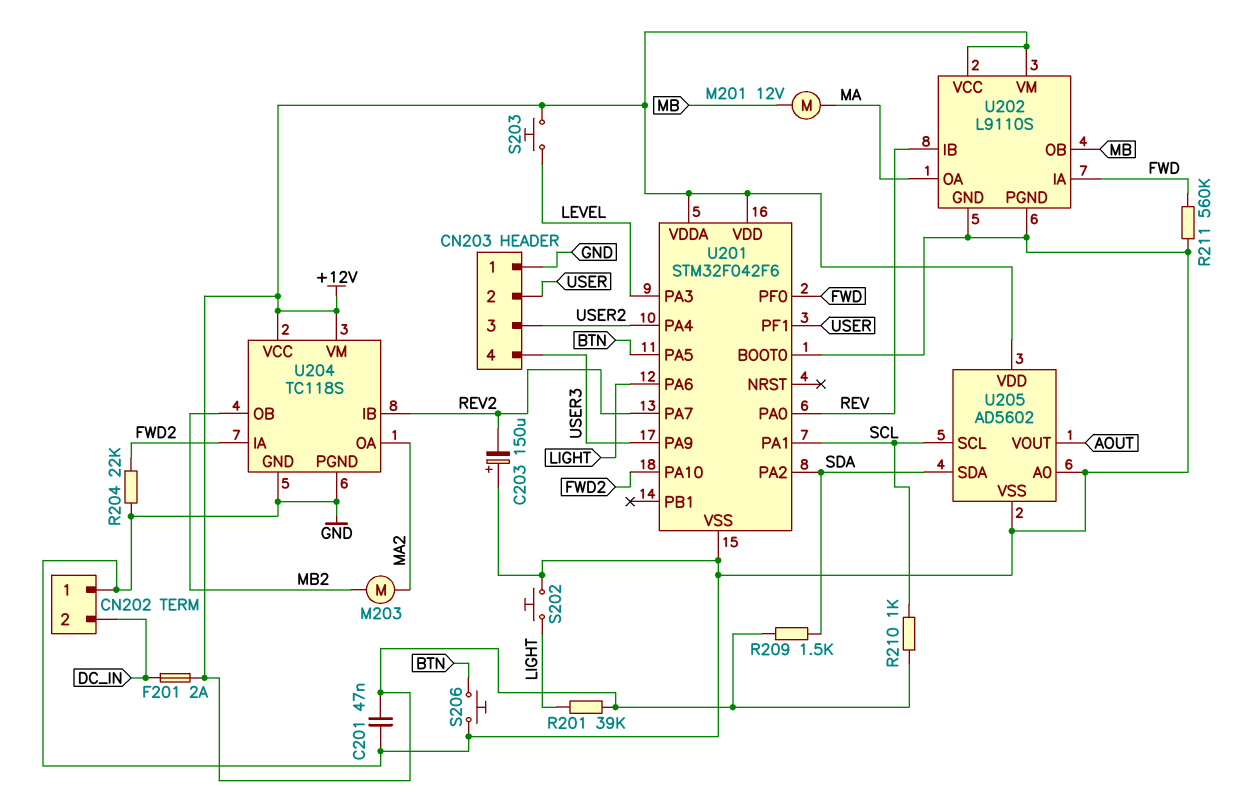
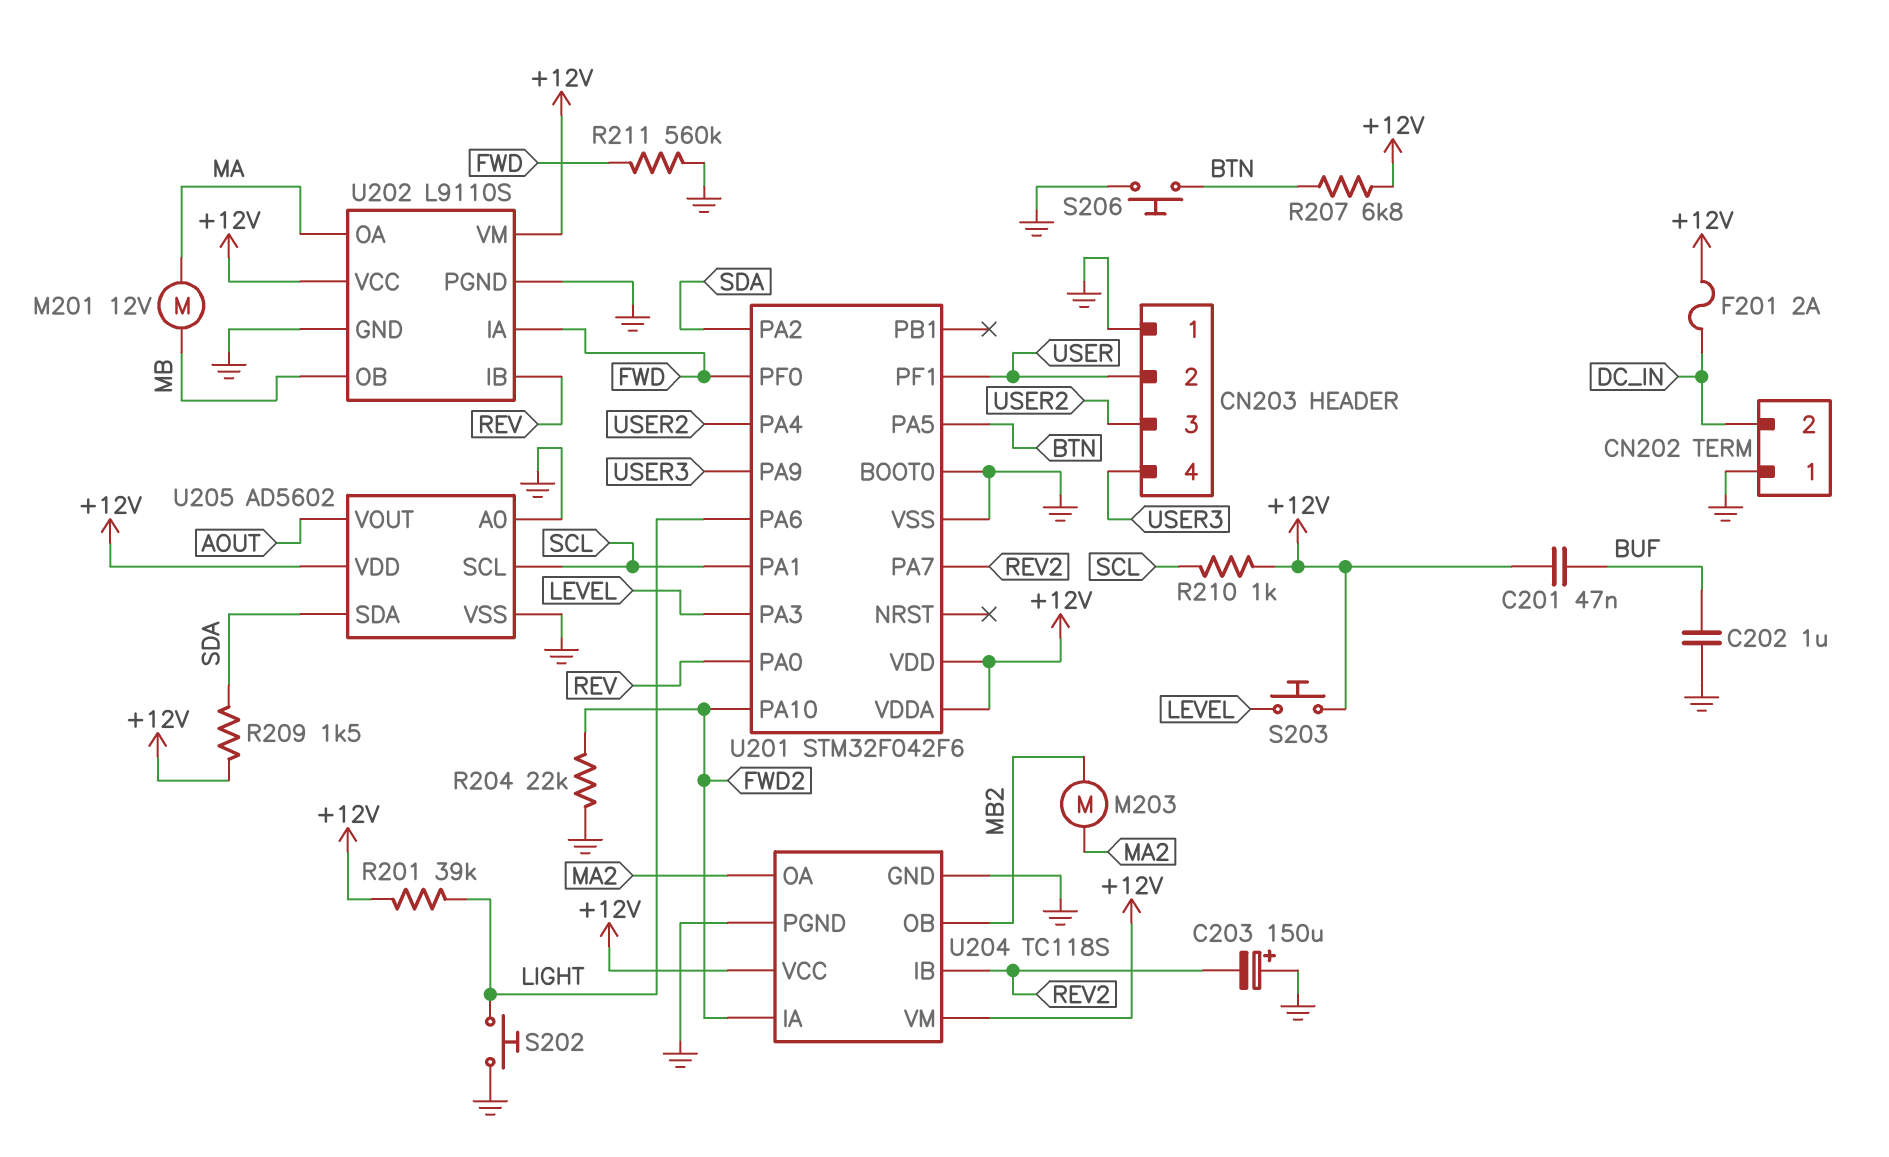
C201: 47nF (+12V, GND) -> 47nF (+12V, BUF)
C202: none -> 1uF (BUF, GND)
R207: none -> 6.8k (+12V, BTN)

